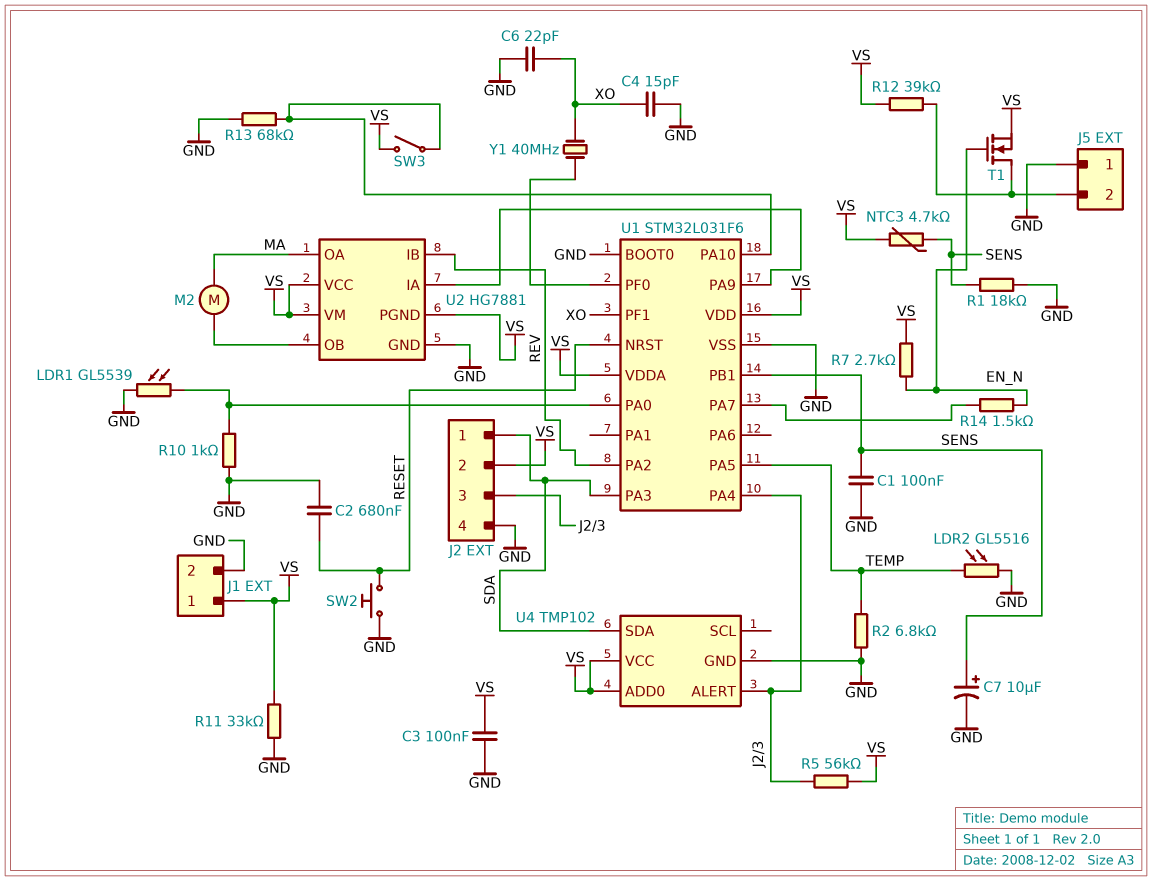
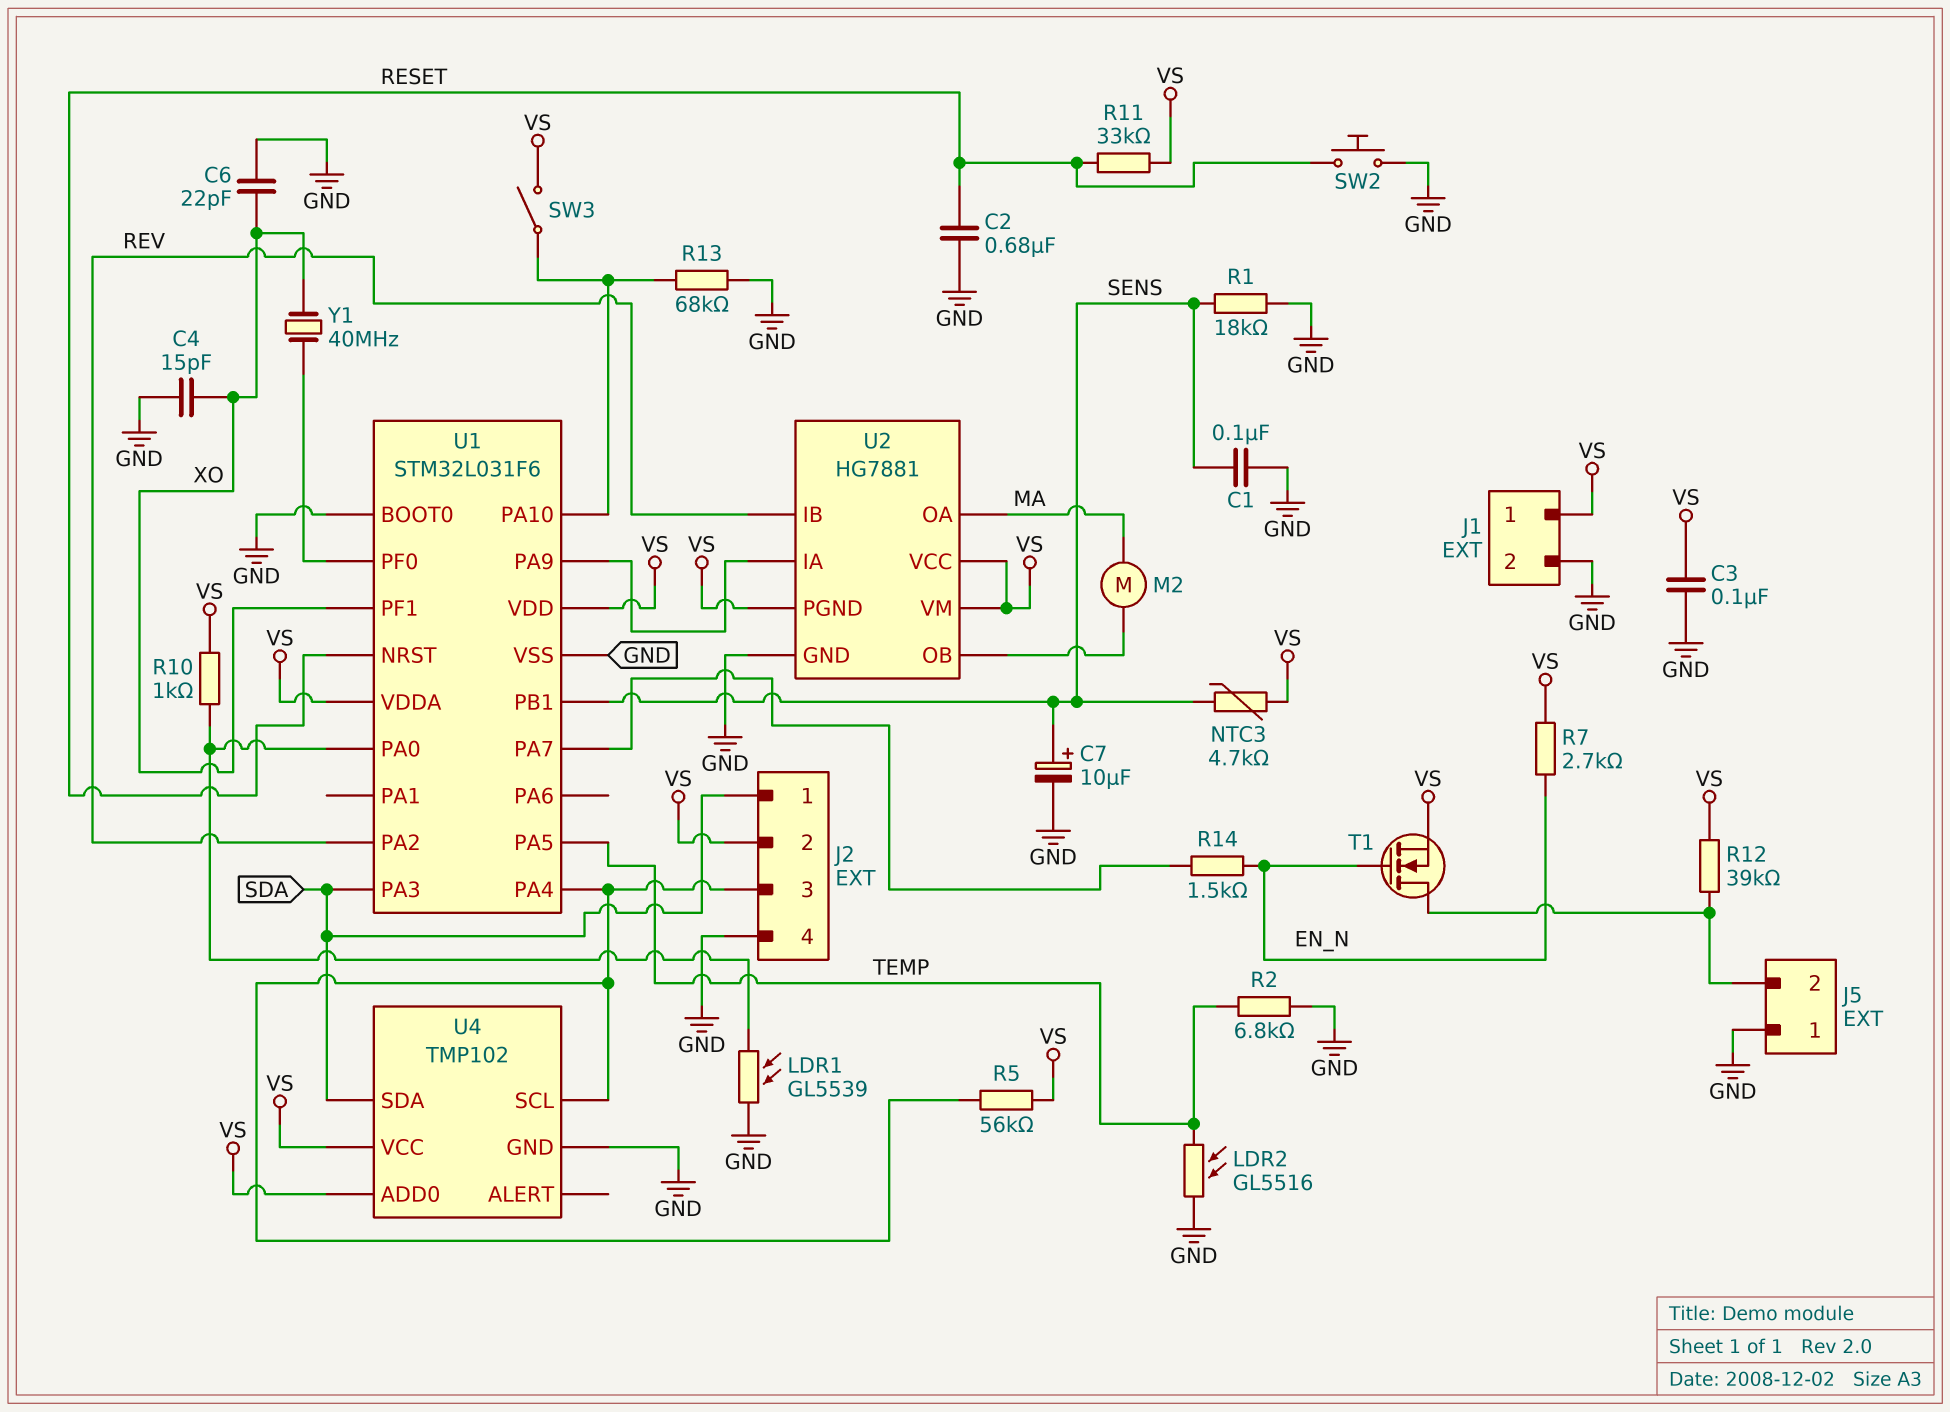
R10: 1k (GND, U1/PA0) -> 1k (U1/PA0, VS)
R11: 33k (GND, VS) -> 33k (RESET, VS)
U4 pin ALERT: J2/3 -> none
U4 pin SCL: none -> J2/3

